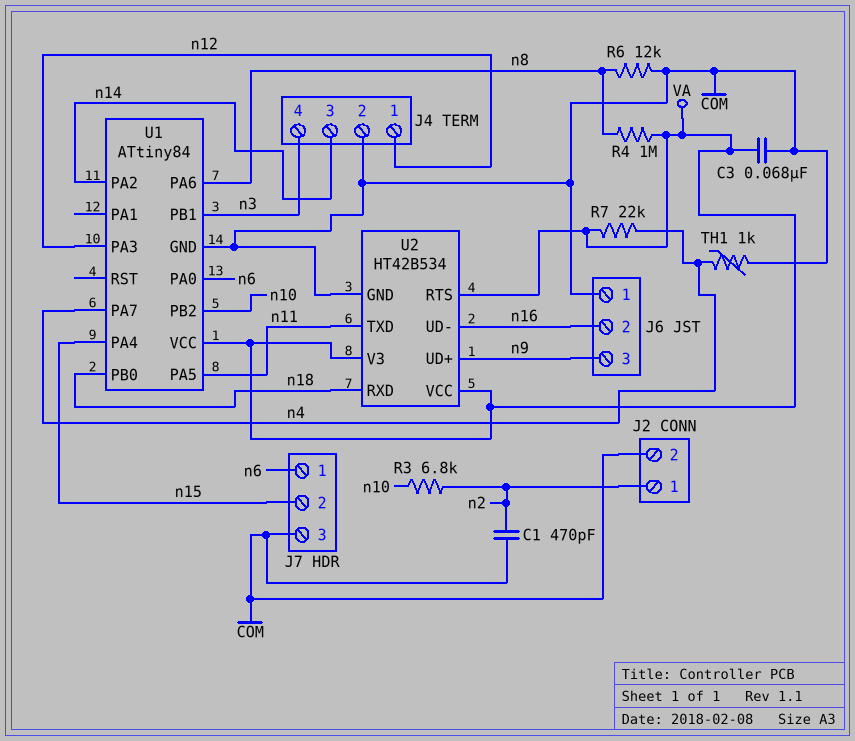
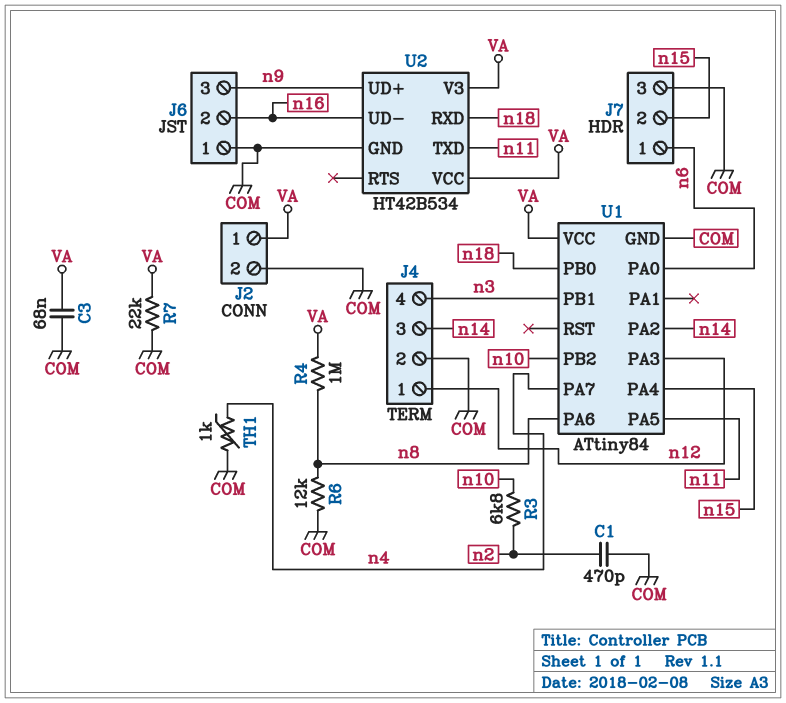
J2 pin 1: n2 -> VA
R7: 22k (VA, n4) -> 22k (COM, VA)
U2 pin RTS: VA -> none

